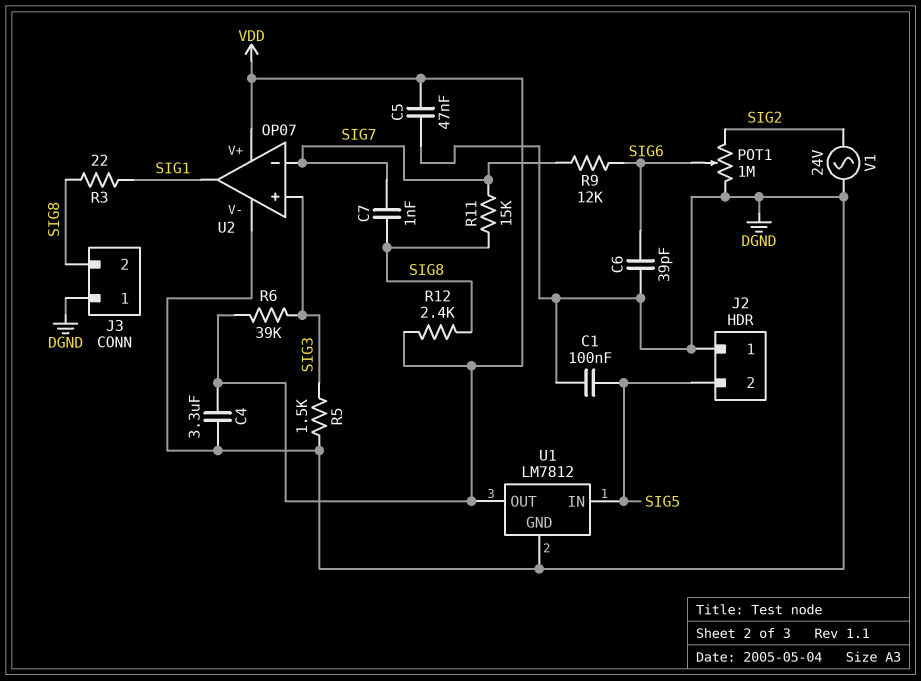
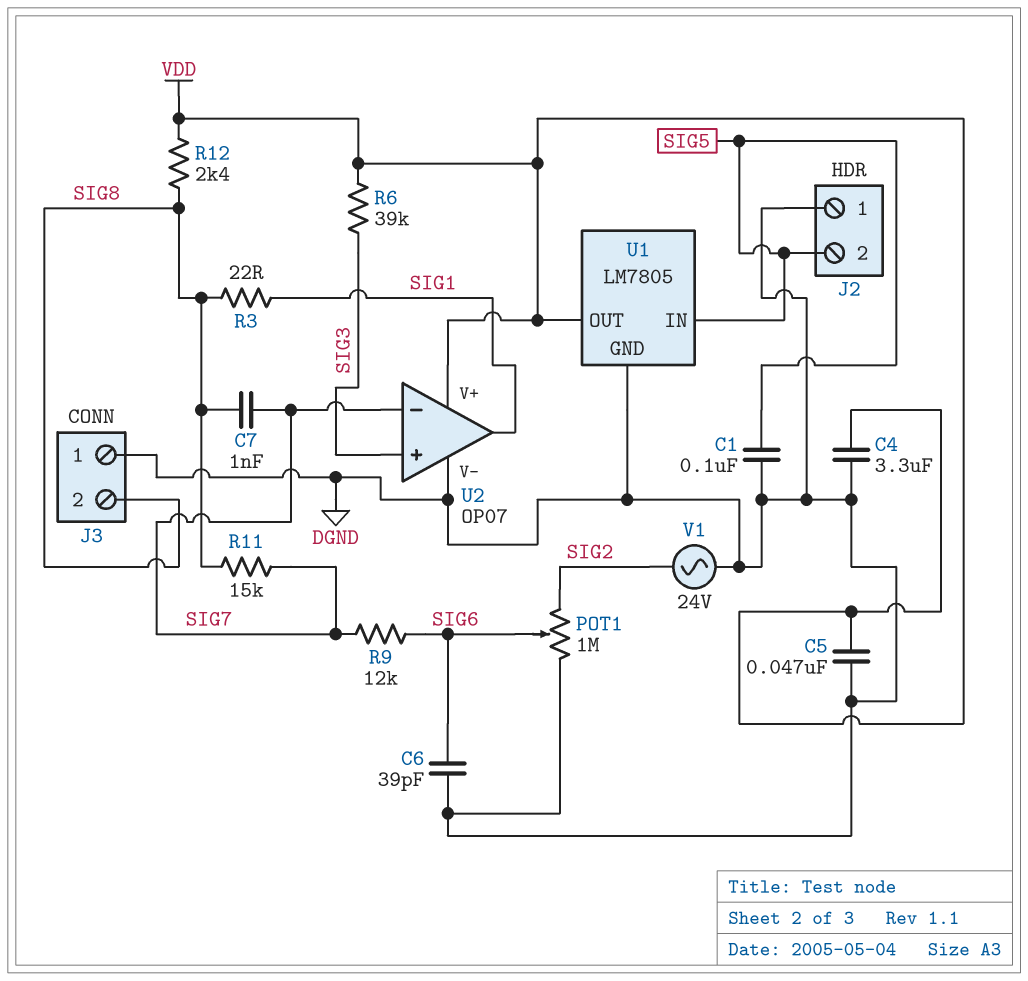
R5: 1.5k (DGND, SIG3) -> none
U1: LM7812 -> LM7805

